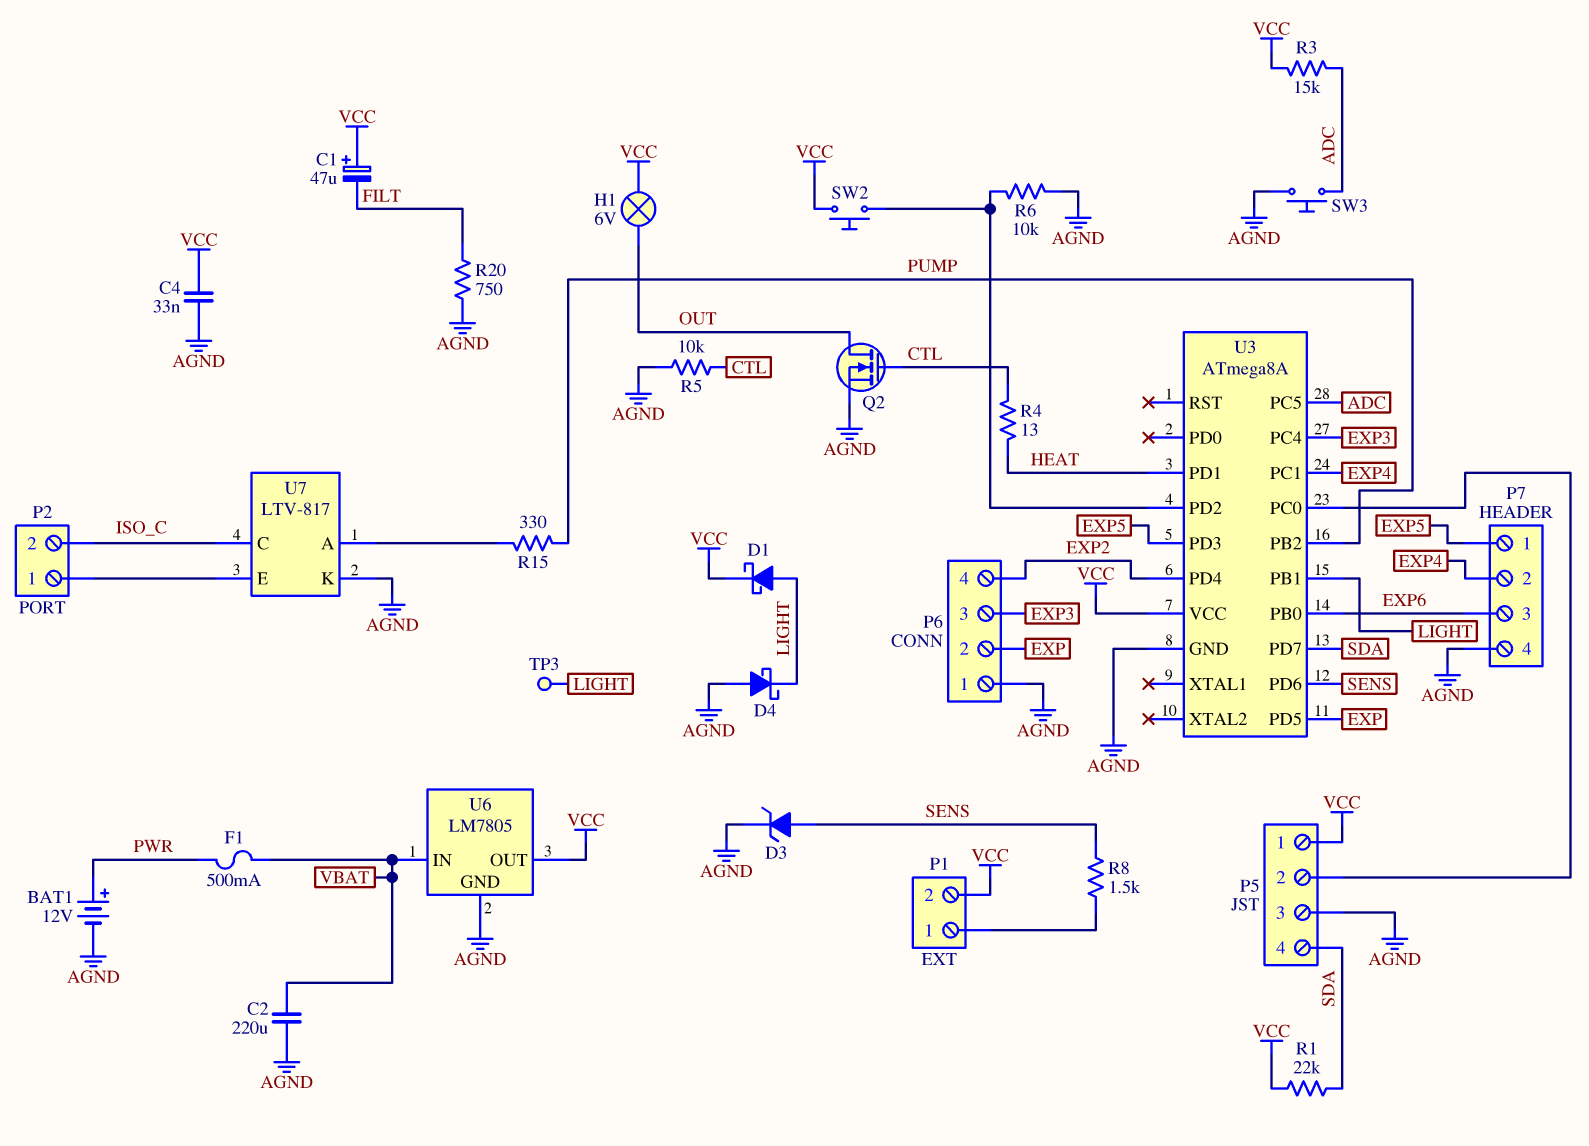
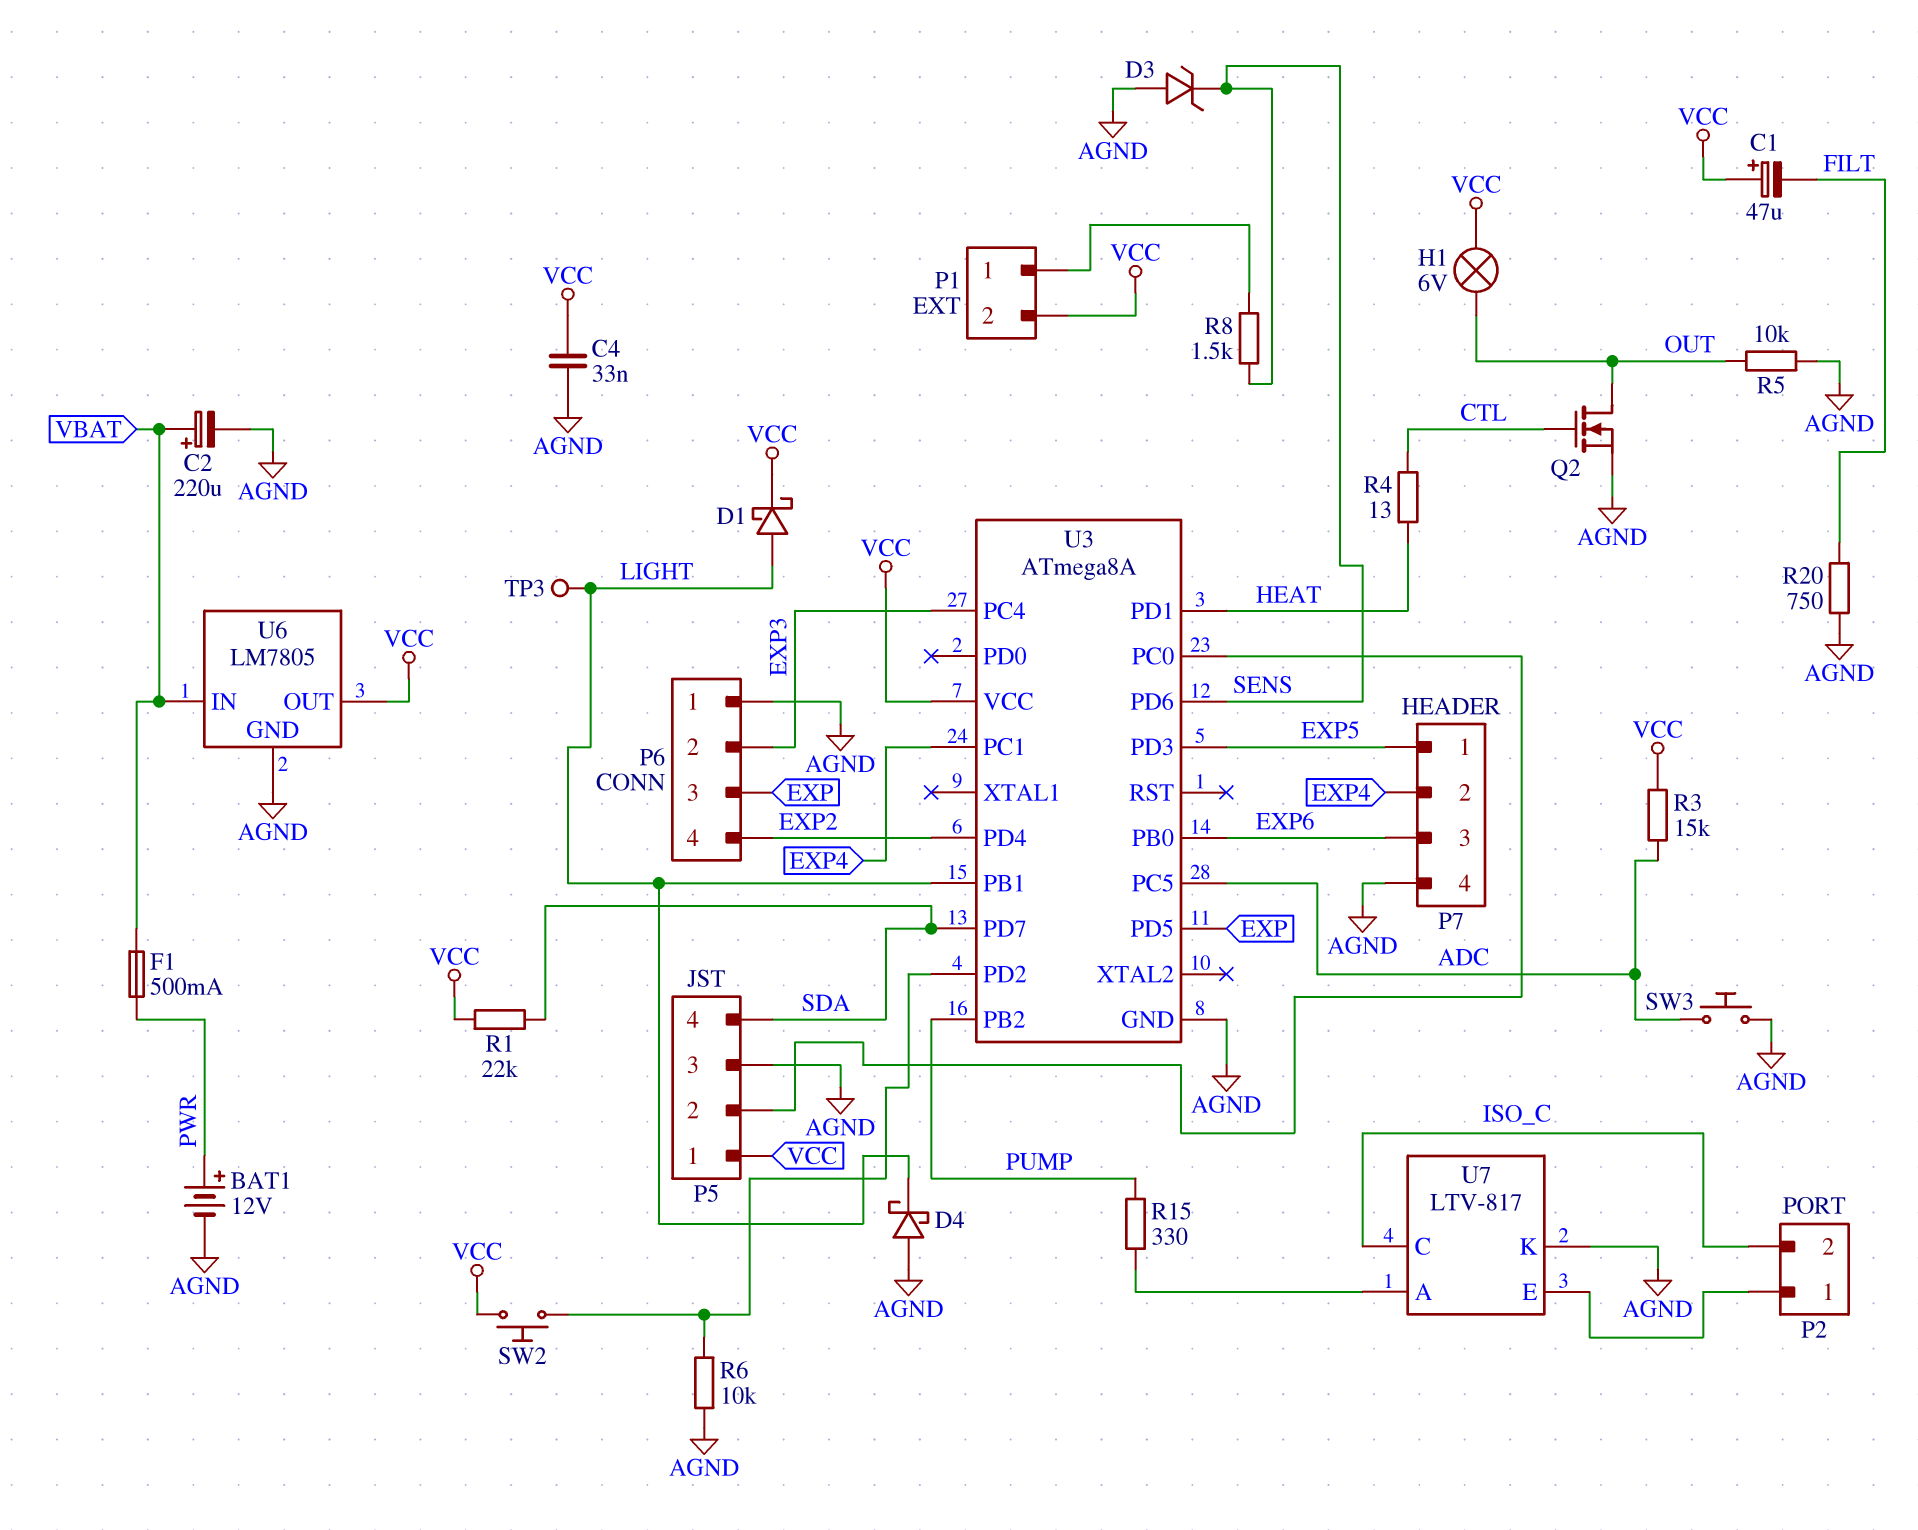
C2: 220uF (AGND, VBAT) -> 220uF (plus VBAT, minus AGND)
D3: zener (A SENS, K AGND) -> zener (A AGND, K SENS)
P6 pin 2: EXP -> EXP3
P6 pin 3: EXP3 -> EXP
R5: 10k (AGND, CTL) -> 10k (AGND, OUT)

